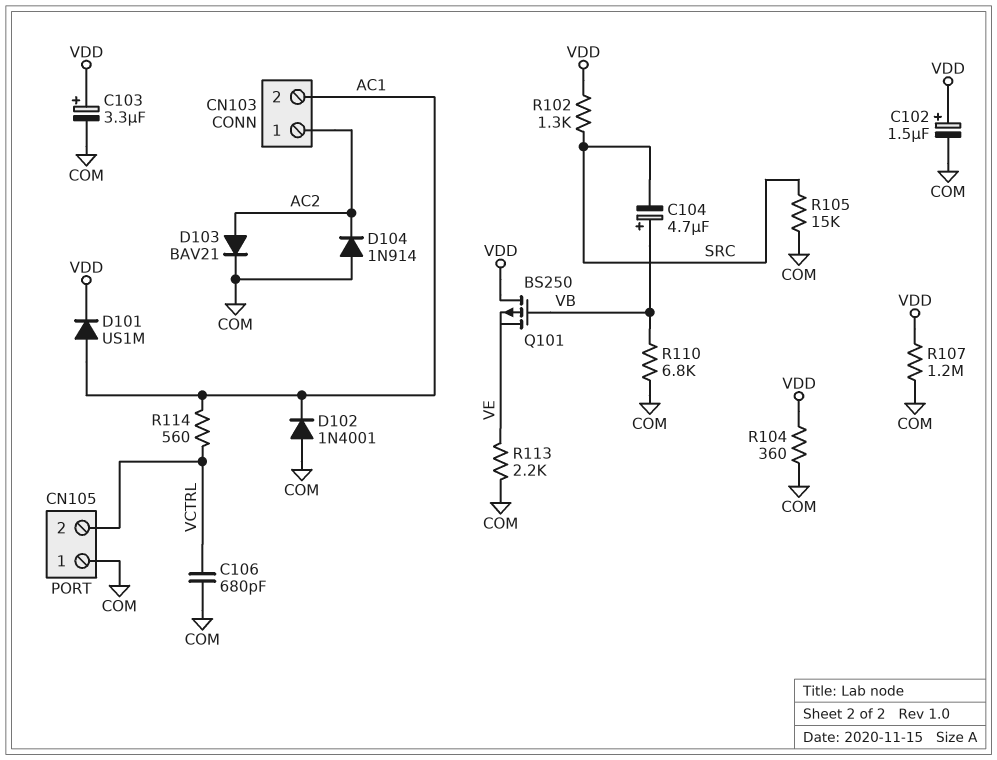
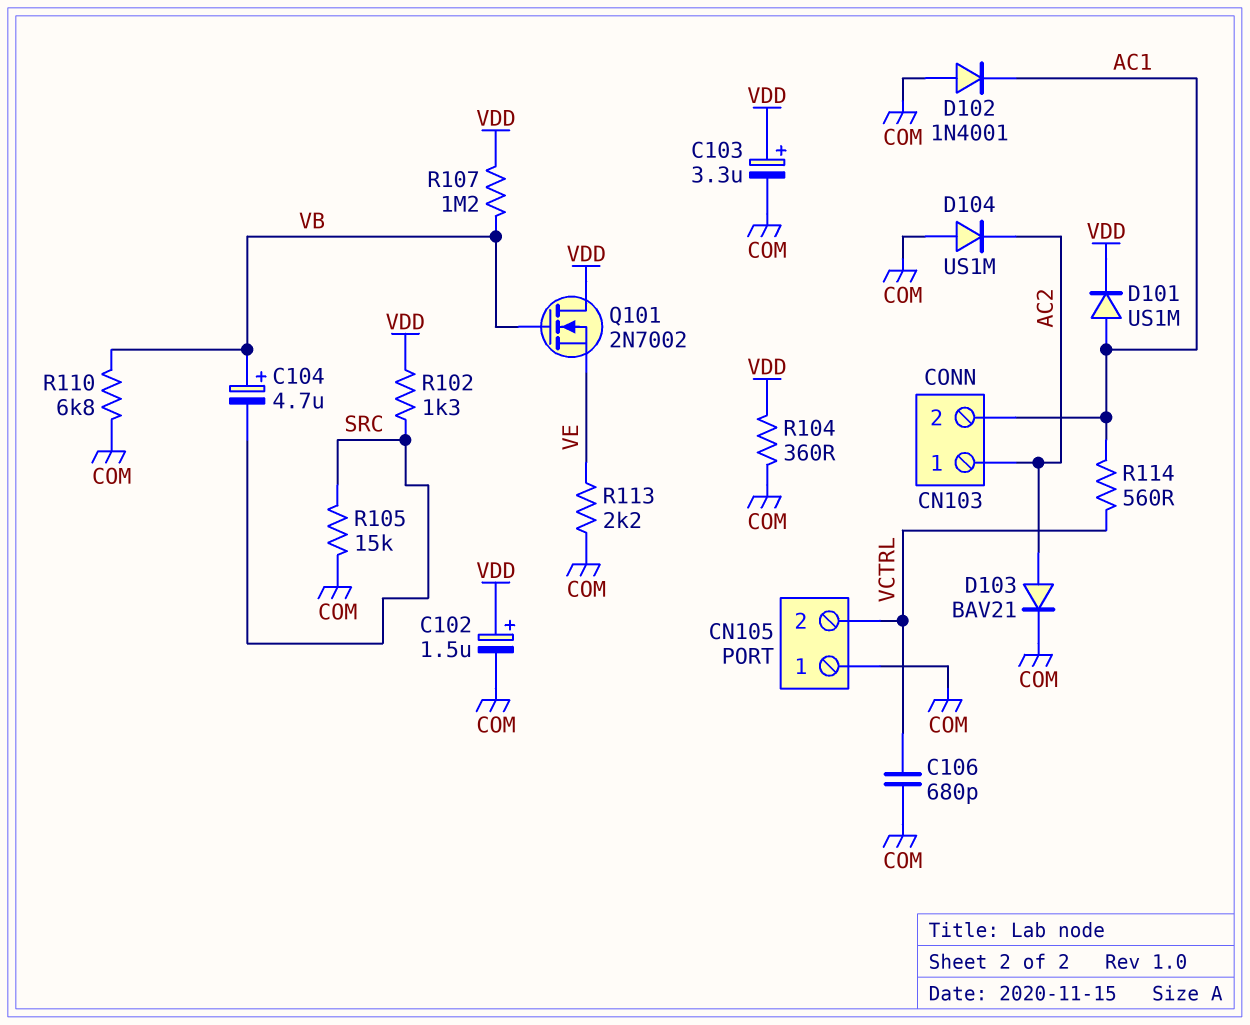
D104: diode 1N914 (A COM, K AC2) -> diode US1M (A COM, K AC2)
Q101: PMOS BS250 (G VB, D VDD, S VE) -> NMOS 2N7002 (G VB, D VDD, S VE)
R107: 1.2M (COM, VDD) -> 1.2M (VB, VDD)

